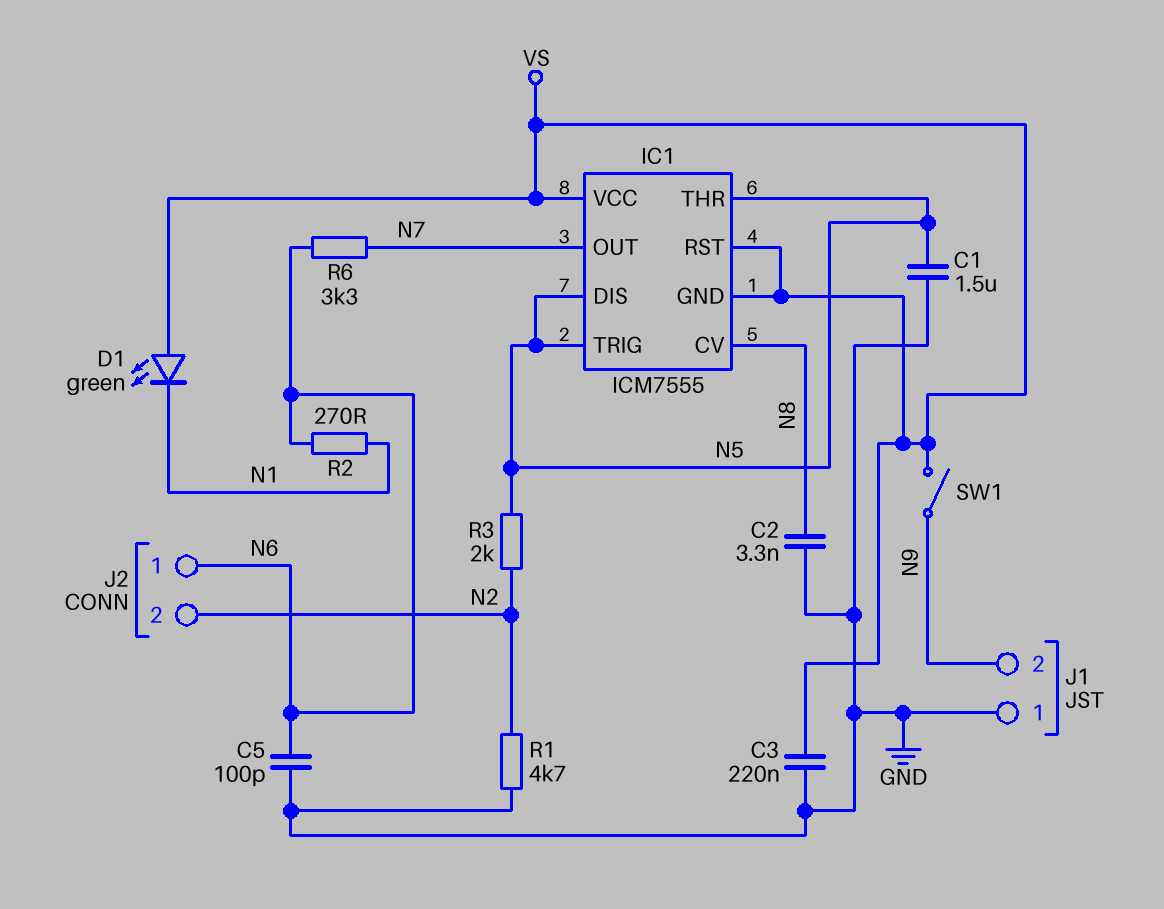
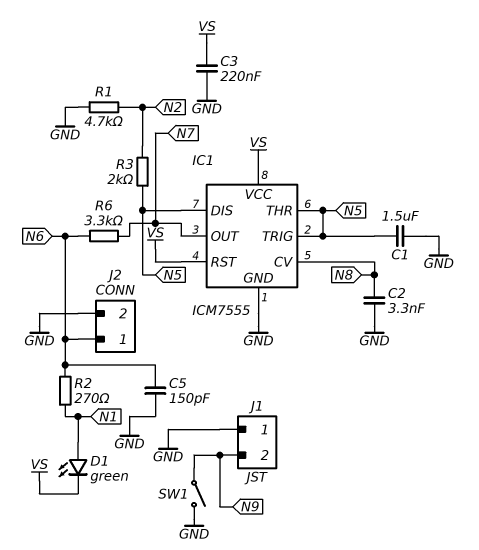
C5: 100pF (GND, N6) -> 150pF (GND, N6)
D1: LED green (A VS, K N1) -> LED green (A N1, K VS)
IC1 pin GND: VS -> GND
J2 pin 2: N2 -> GND
SW1: switch (N9, VS) -> switch (GND, N9)

